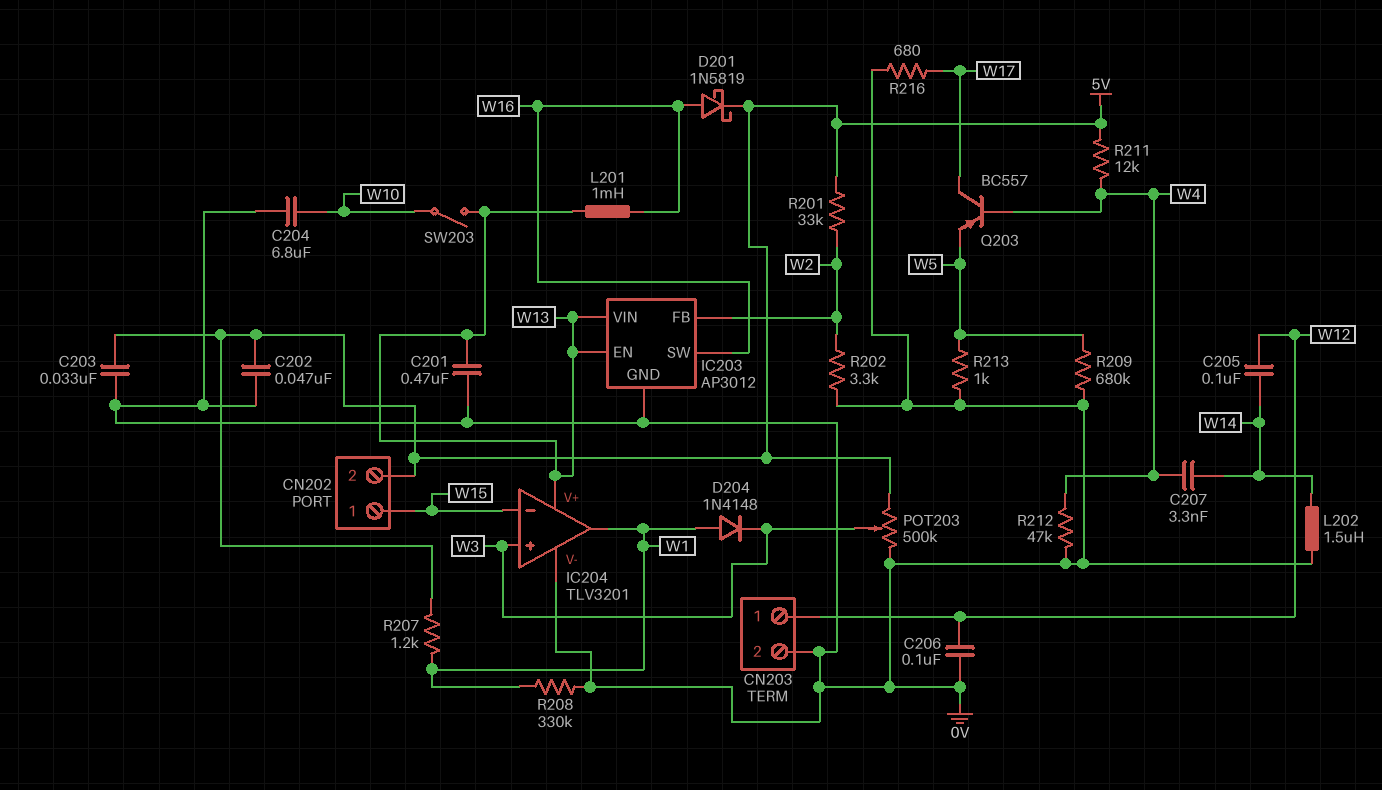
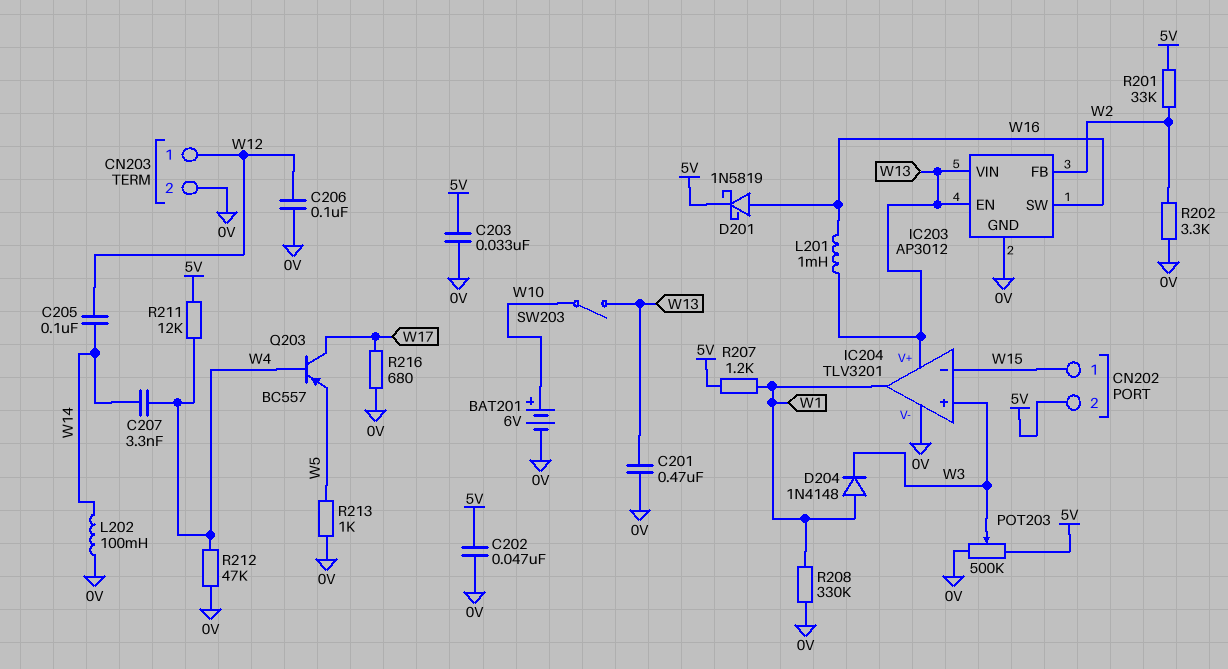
BAT201: none -> 6V (plus W10, minus 0V)
C204: 6.8uF (0V, W10) -> none
L202: 1.5uH (0V, W14) -> 100mH (0V, W14)
R209: 680k (0V, W5) -> none

